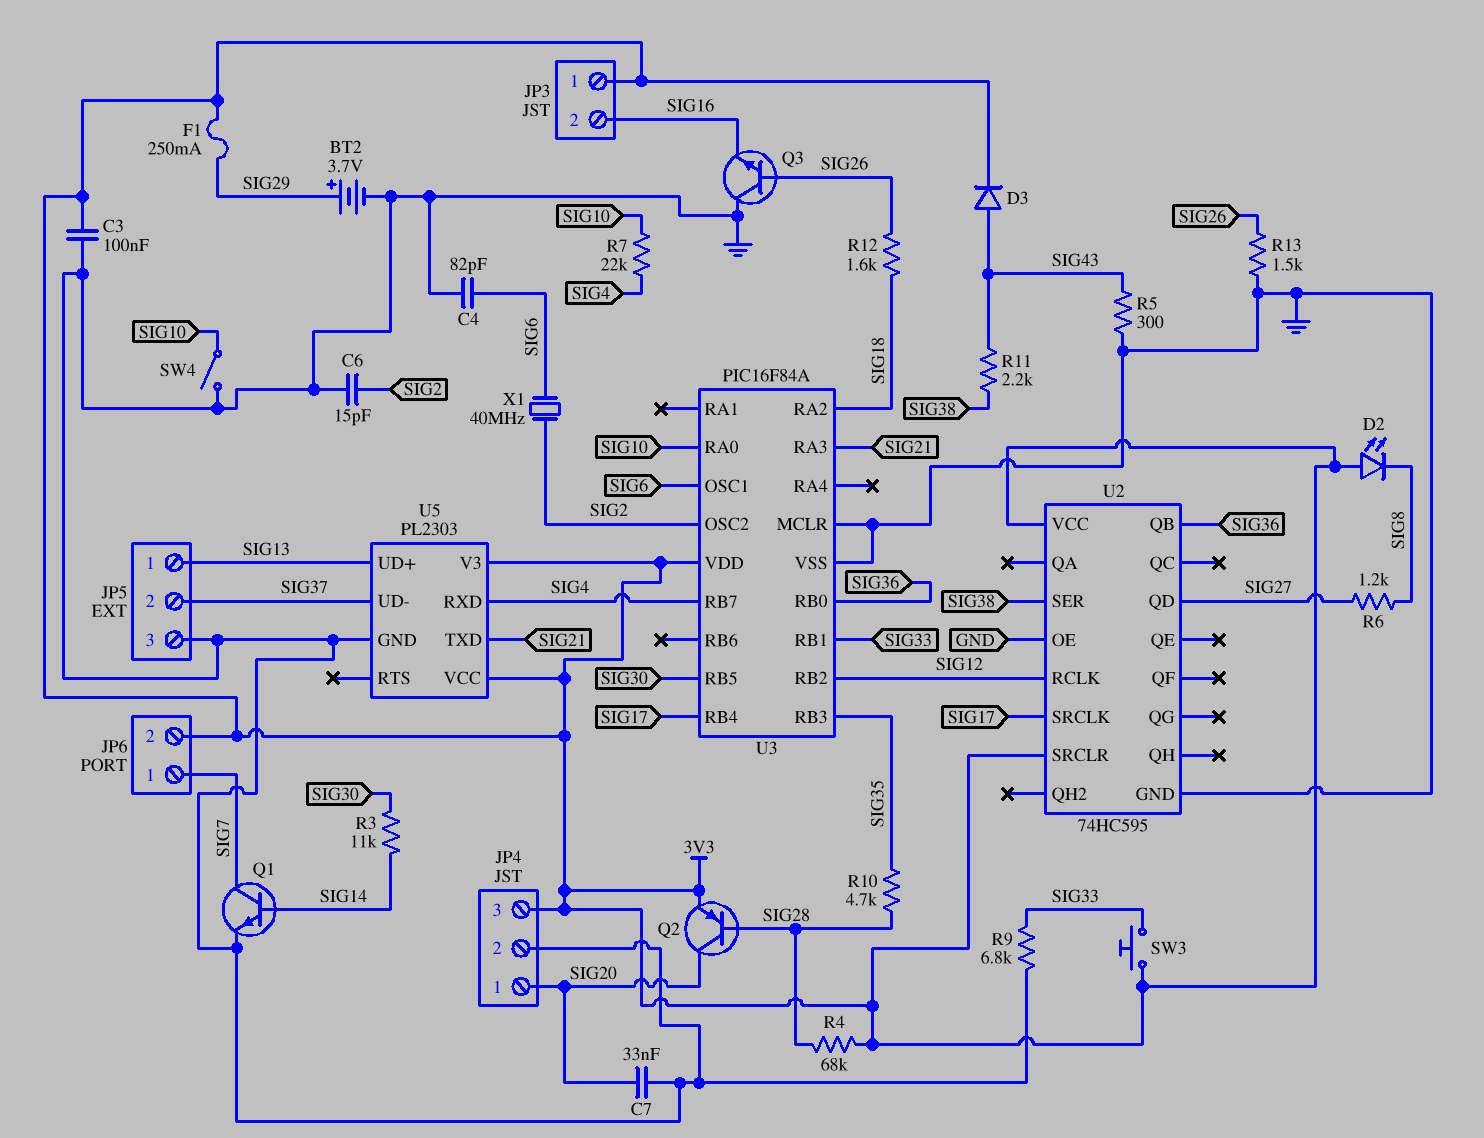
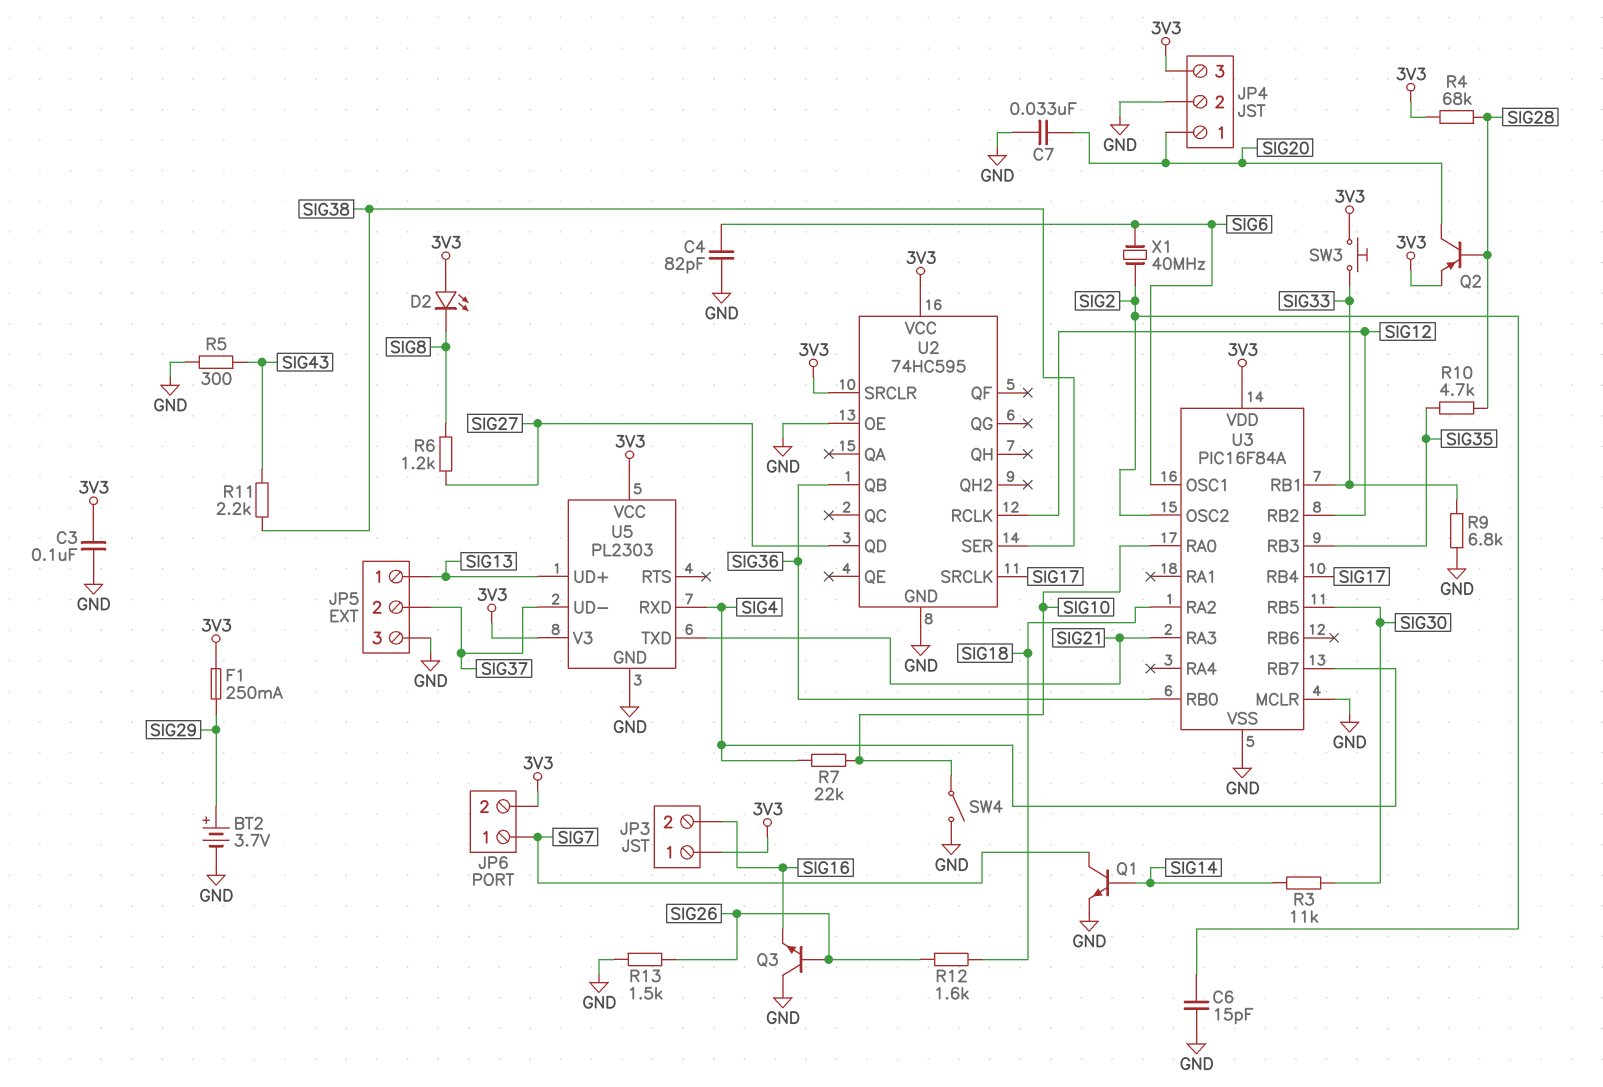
D3: diode (A SIG43, K 3V3) -> none

